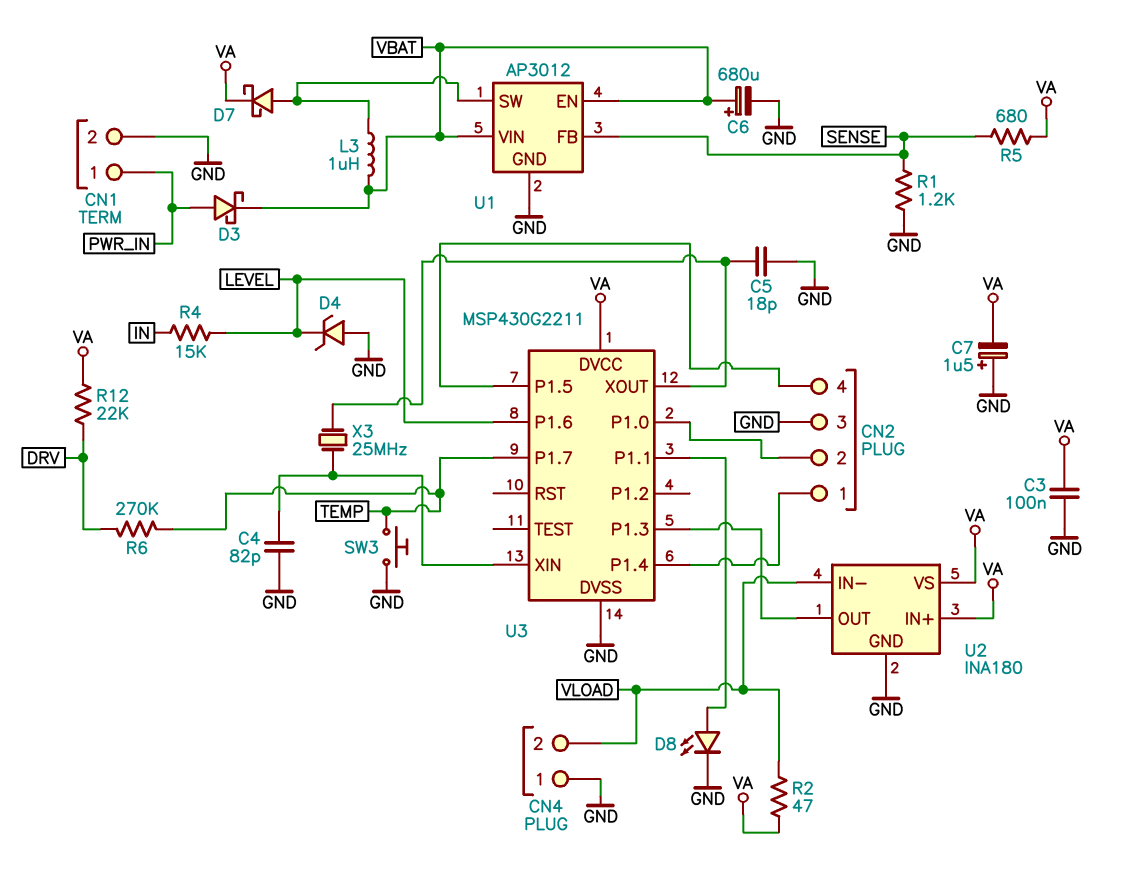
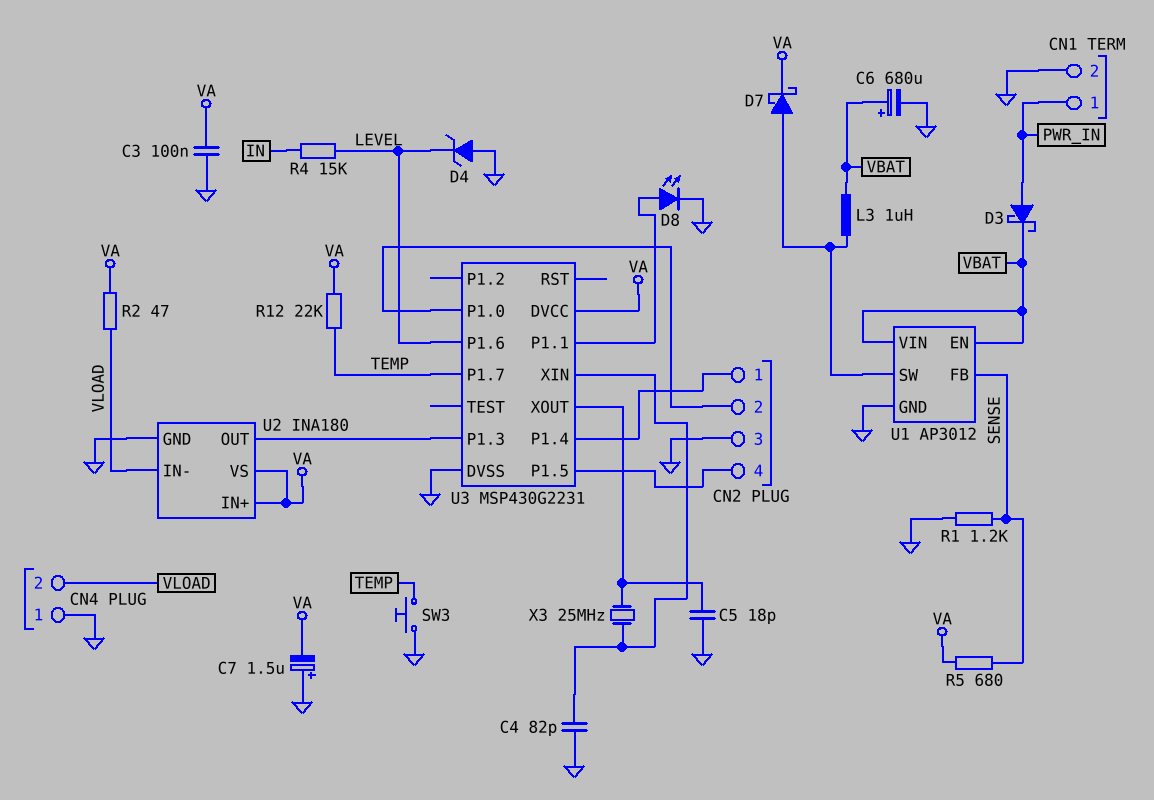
R6: 270k (DRV, TEMP) -> none
R12: 22k (DRV, VA) -> 22k (TEMP, VA)
U3: MSP430G2211 -> MSP430G2231

